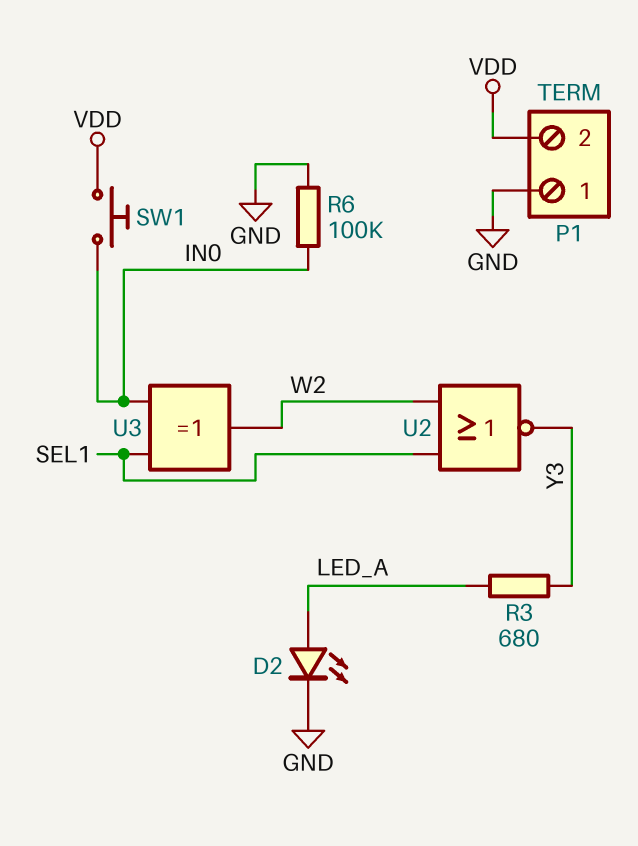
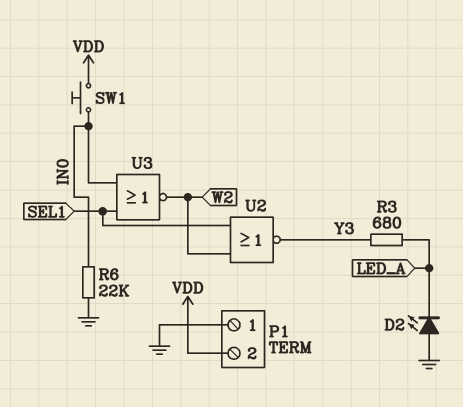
D2: LED (A LED_A, K GND) -> LED (A GND, K LED_A)
R6: 100k (GND, IN0) -> 22k (GND, IN0)
U3: XOR (in IN0, in SEL1, out W2) -> NOR (in IN0, in SEL1, out W2)

